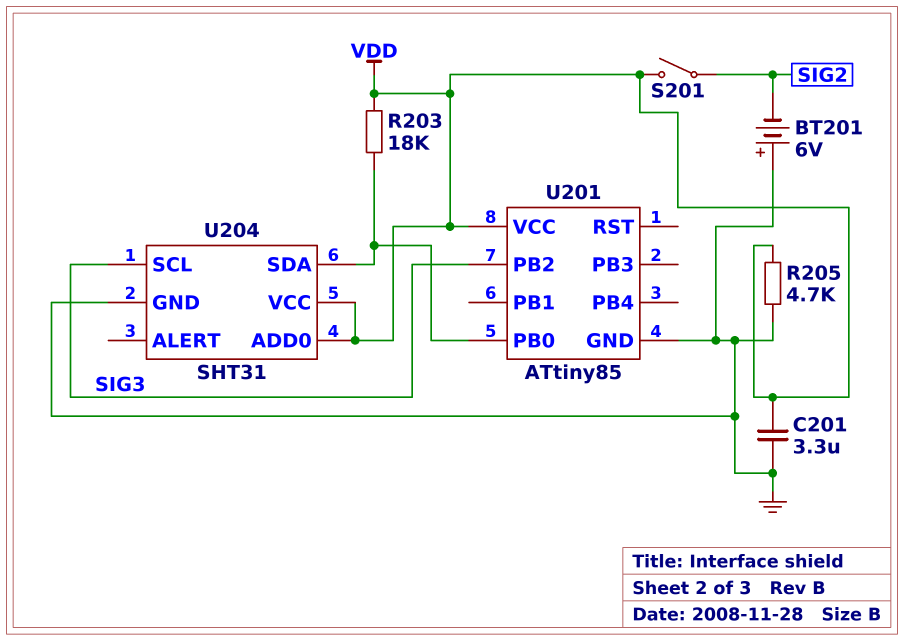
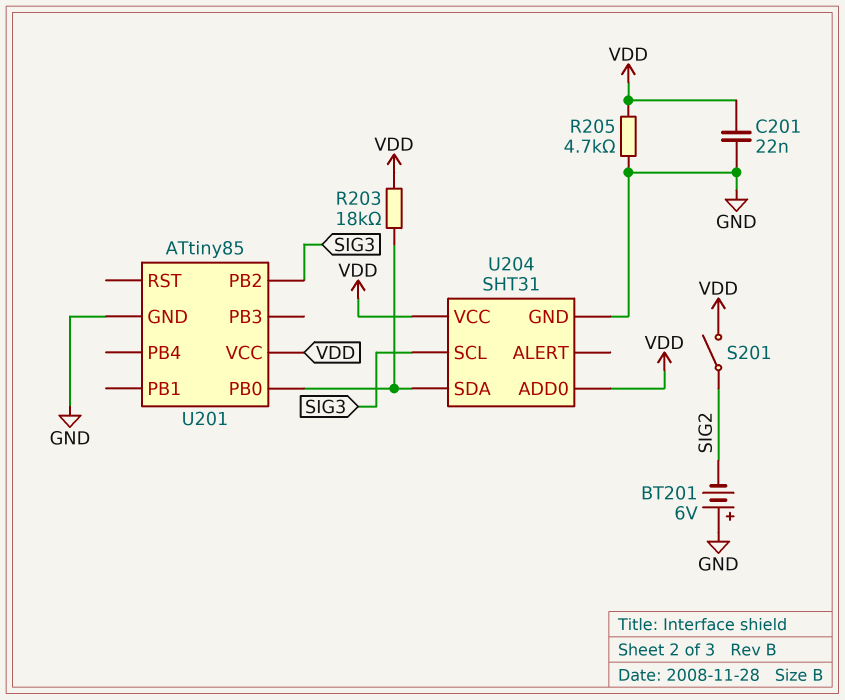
C201: 3.3uF (GND, VDD) -> 22nF (GND, VDD)

